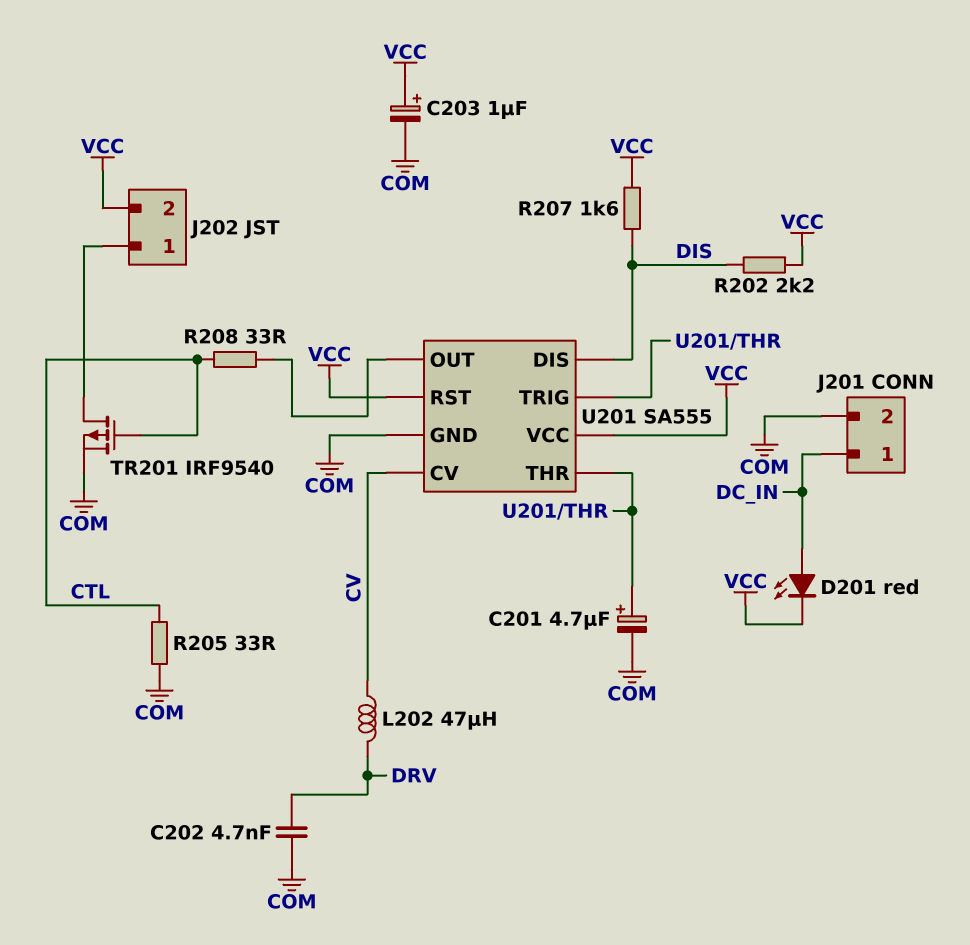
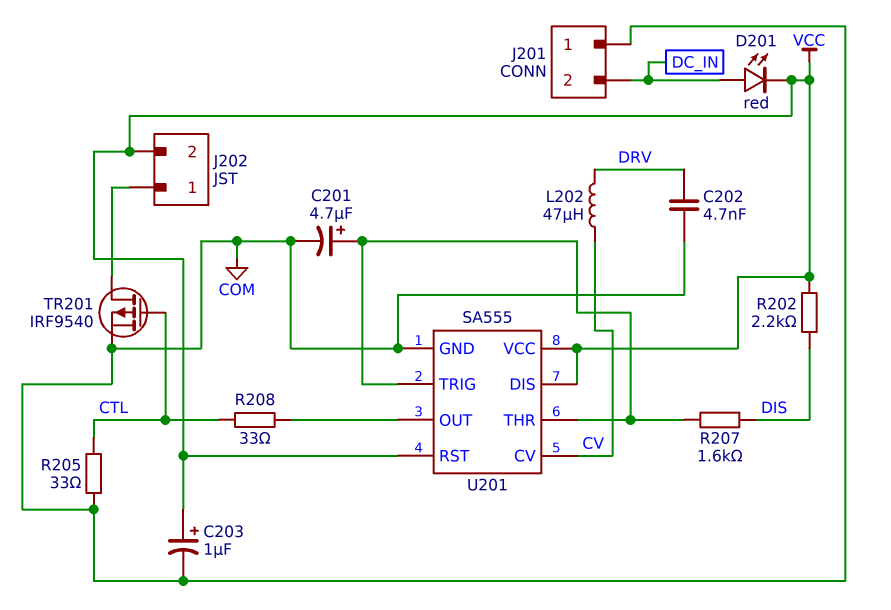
J201 pin 1: DC_IN -> COM
J201 pin 2: COM -> DC_IN
R207: 1.6k (DIS, VCC) -> 1.6k (DIS, U201/THR)
U201 pin DIS: DIS -> VCC

